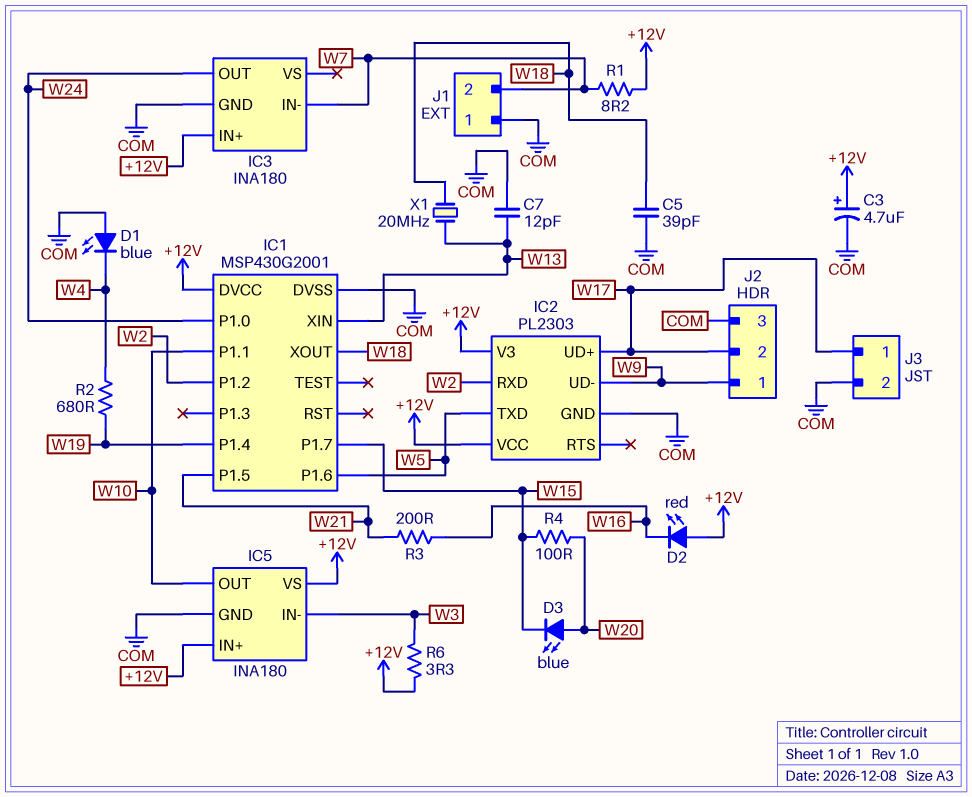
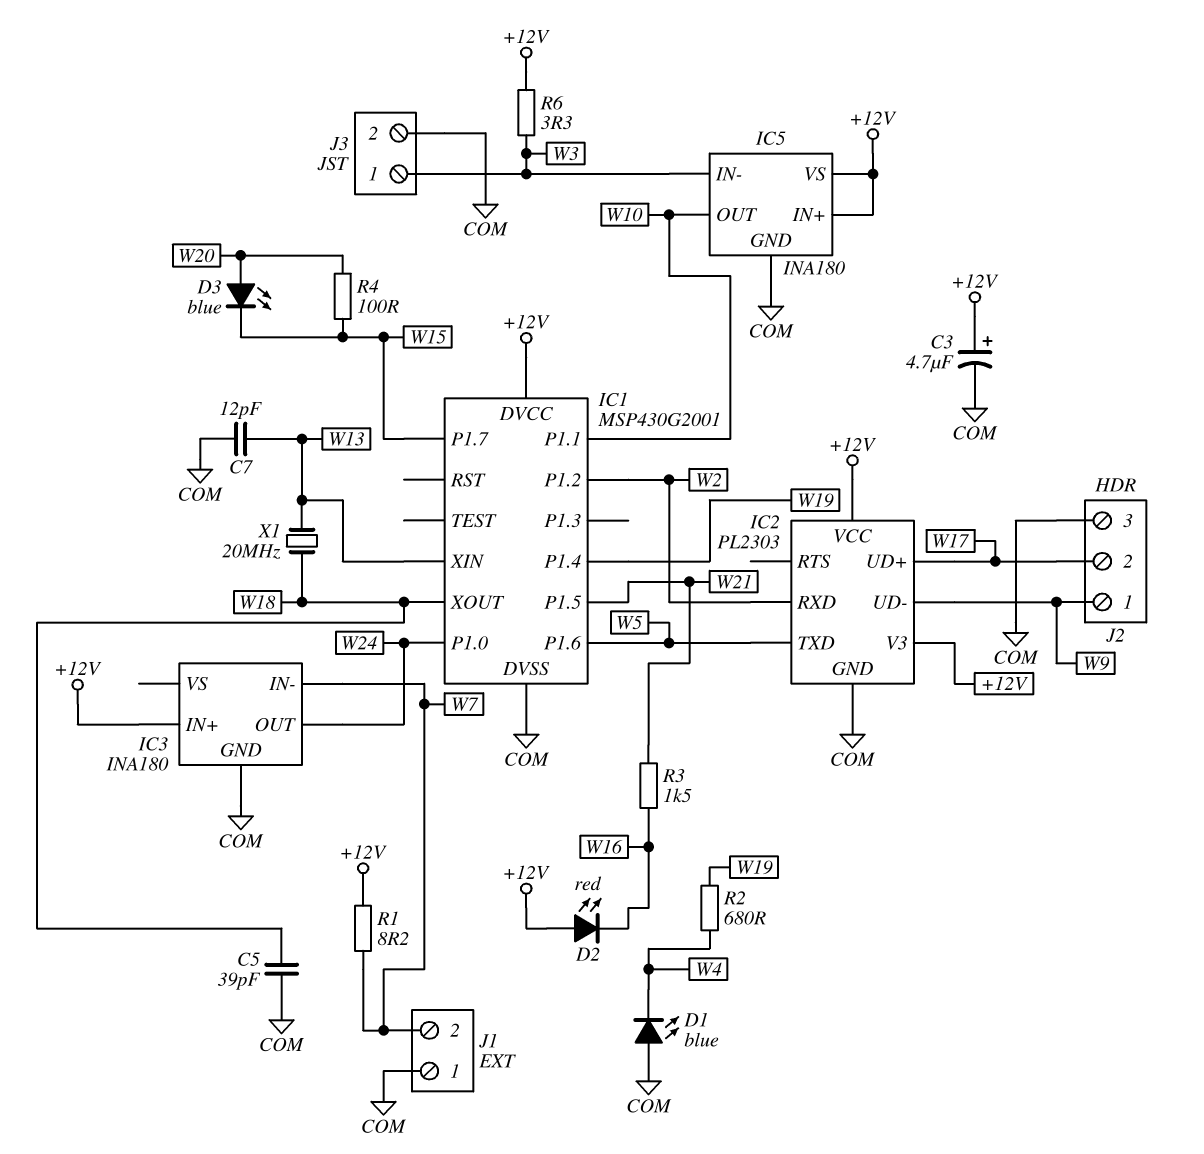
J3 pin 1: W17 -> W3
R3: 200 (W16, W21) -> 1.5k (W16, W21)

